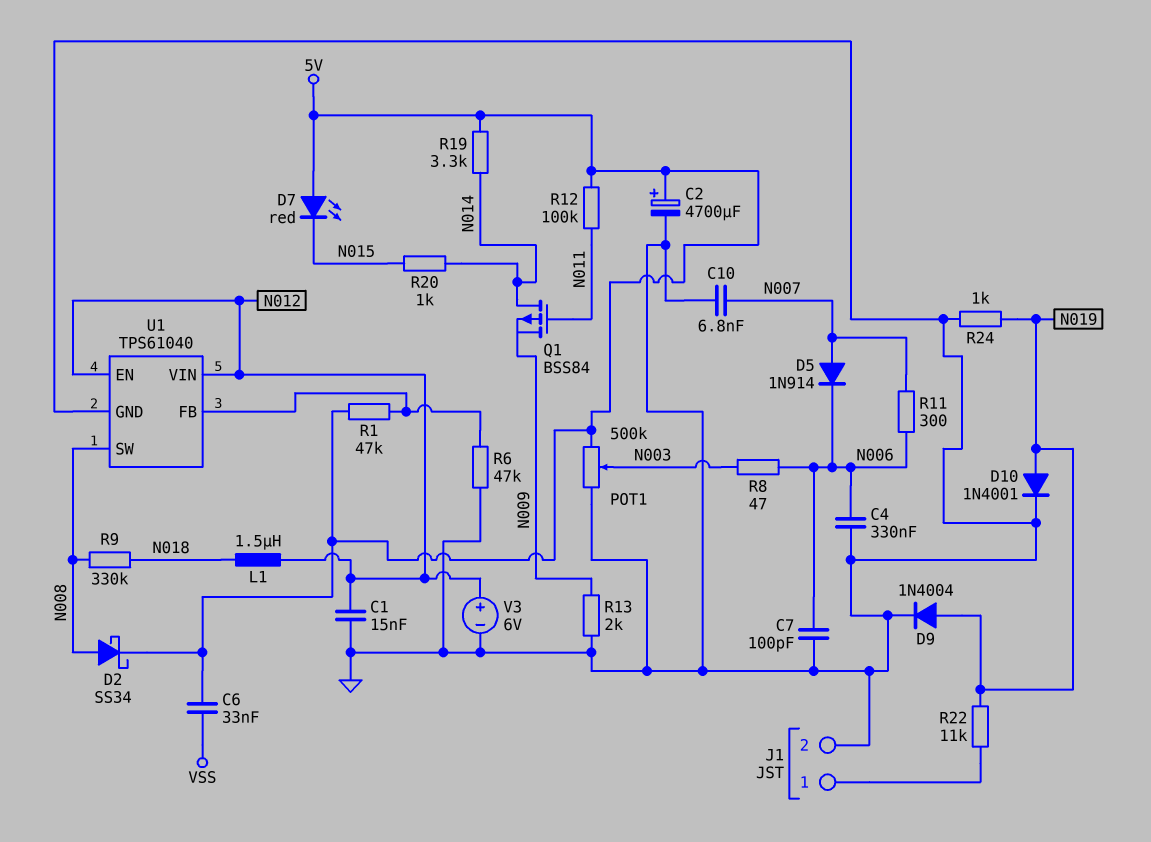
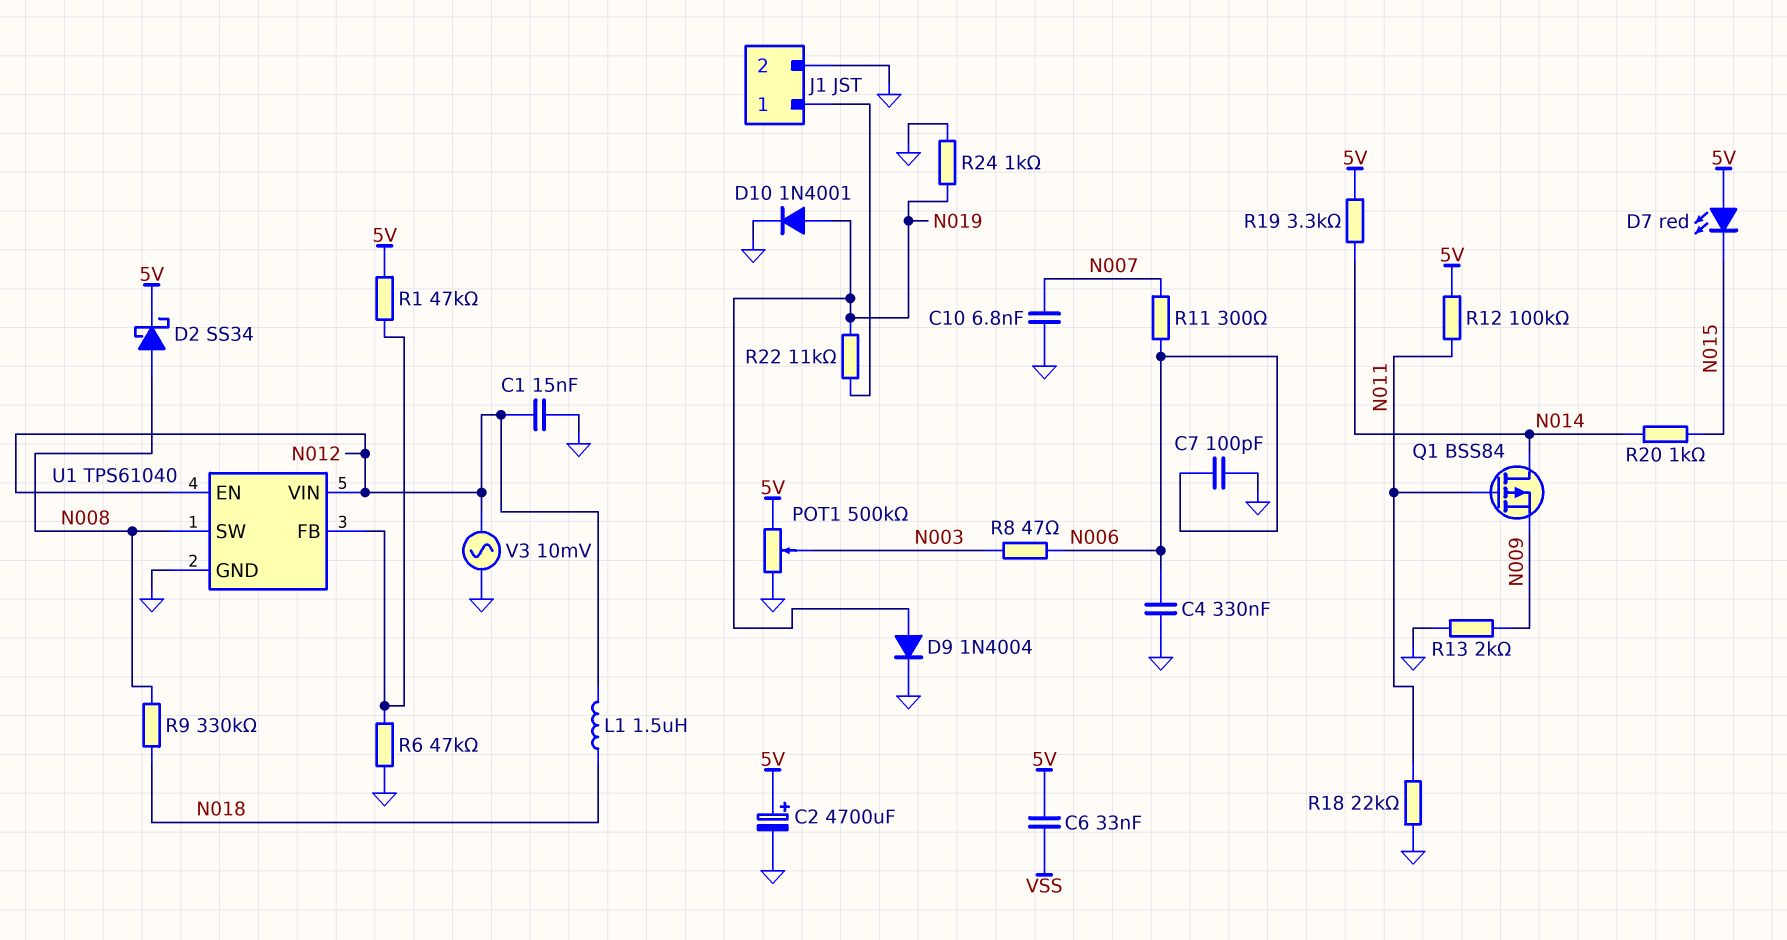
D5: diode 1N914 (A N007, K N006) -> none
R18: none -> 22k (GND, N011)
V3: 6V (plus N012, minus GND) -> AC 10mV (GND, N012)

